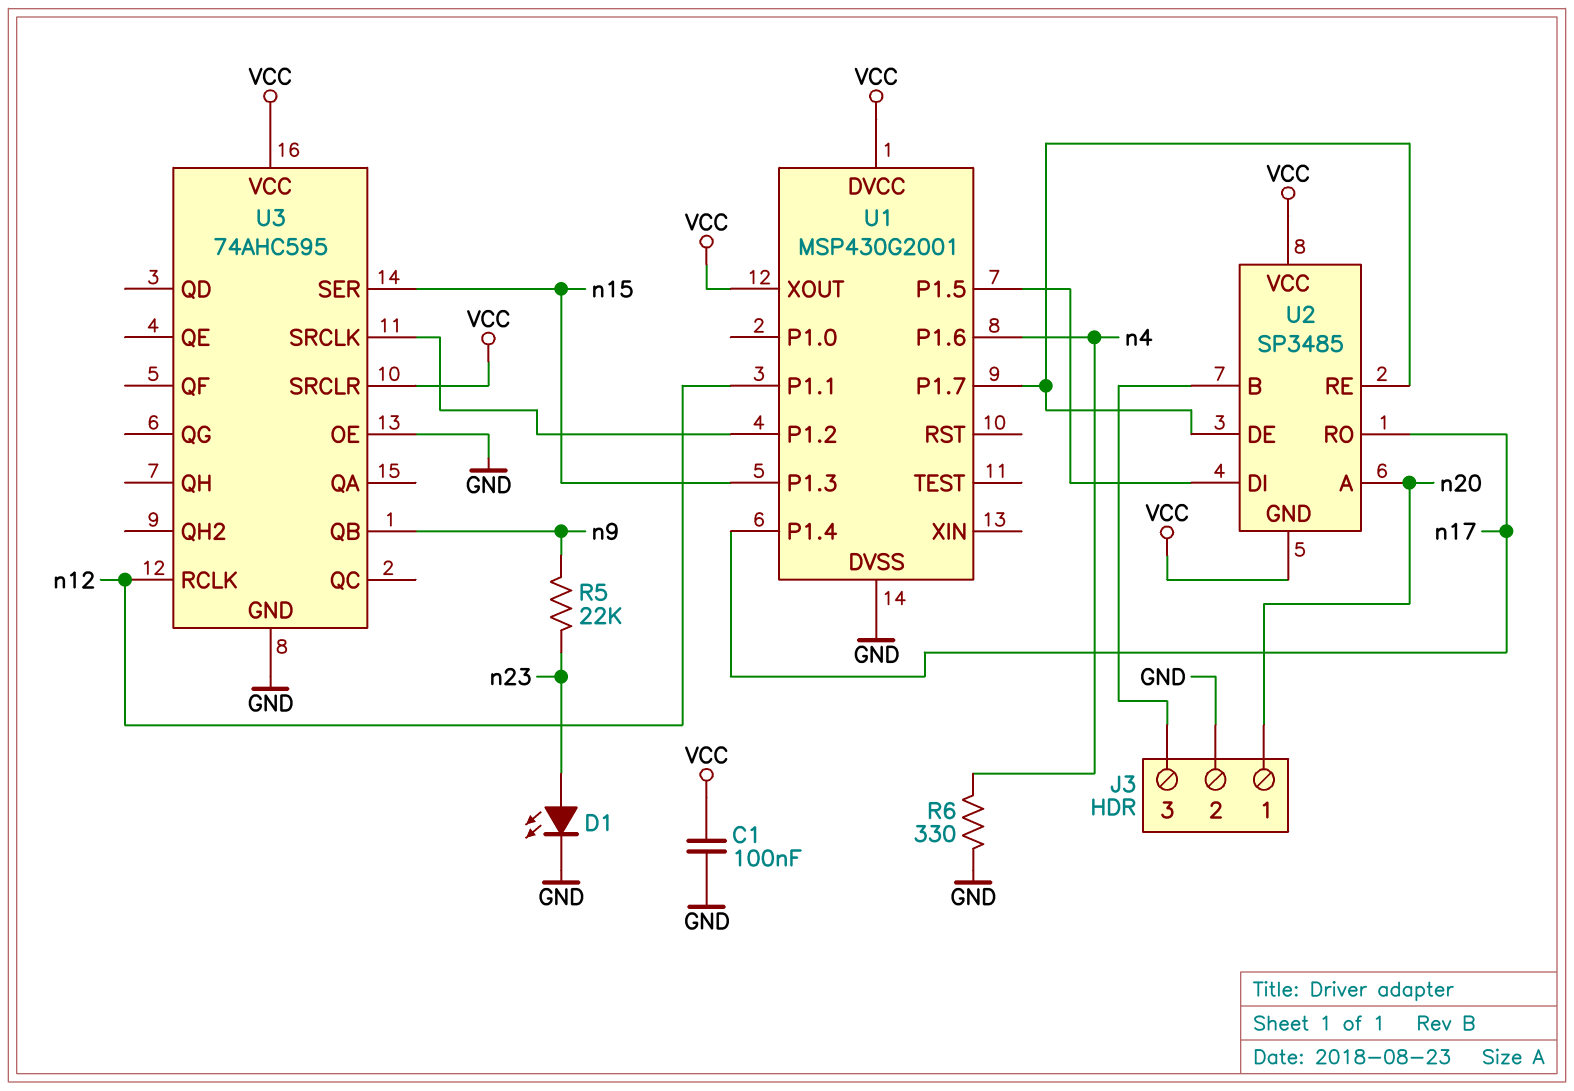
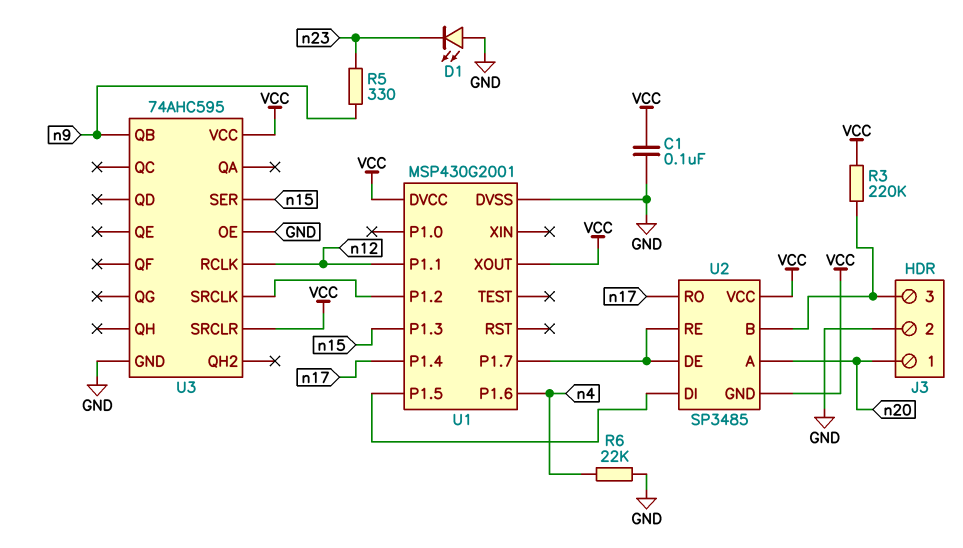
D1: LED (A n23, K GND) -> LED (A GND, K n23)
R3: none -> 220k (J3/3, VCC)
R5: 22k (n9, n23) -> 330 (n9, n23)
R6: 330 (GND, n4) -> 22k (GND, n4)

